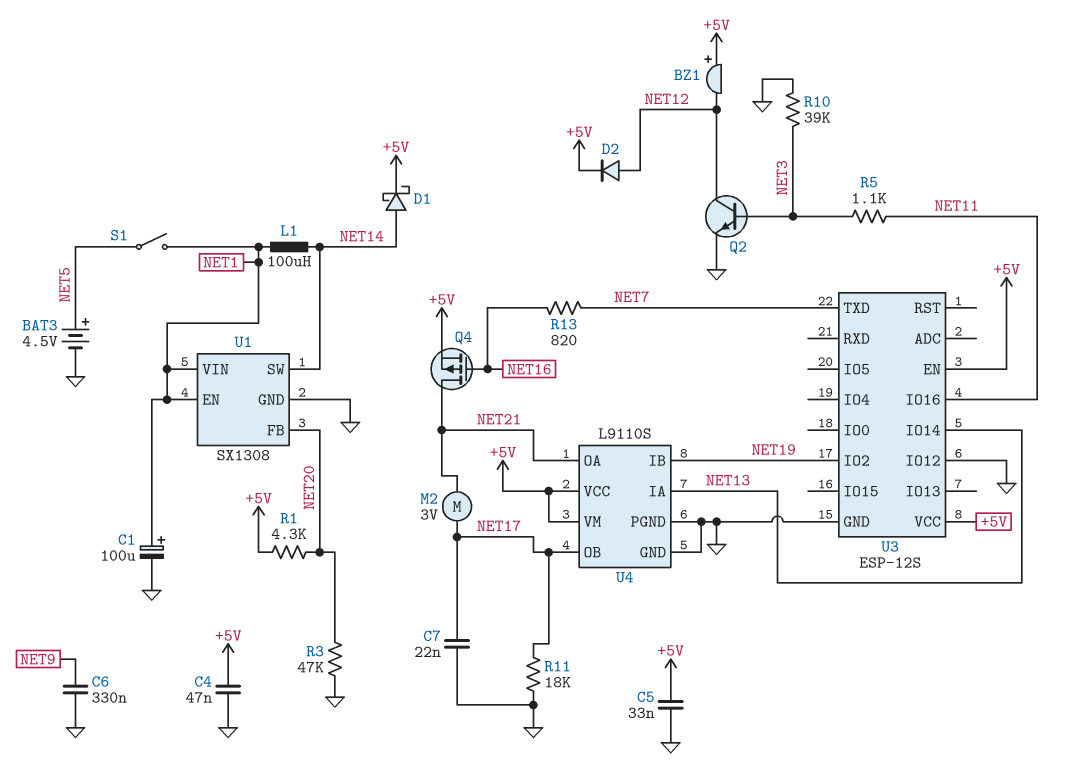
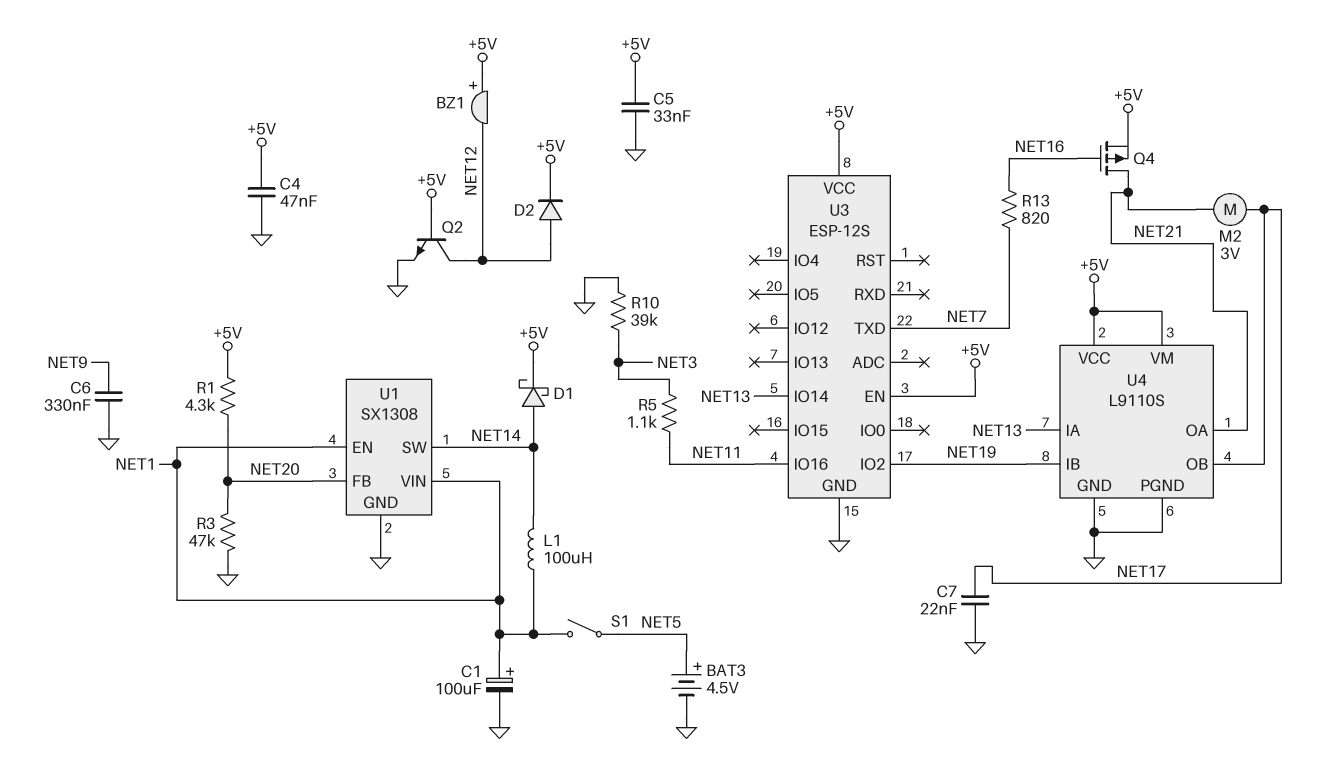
Q2: NPN (B NET3, C NET12, E GND) -> NPN (B +5V, C NET12, E GND)
R11: 18k (GND, NET17) -> none
U3 pin IO12: GND -> none

